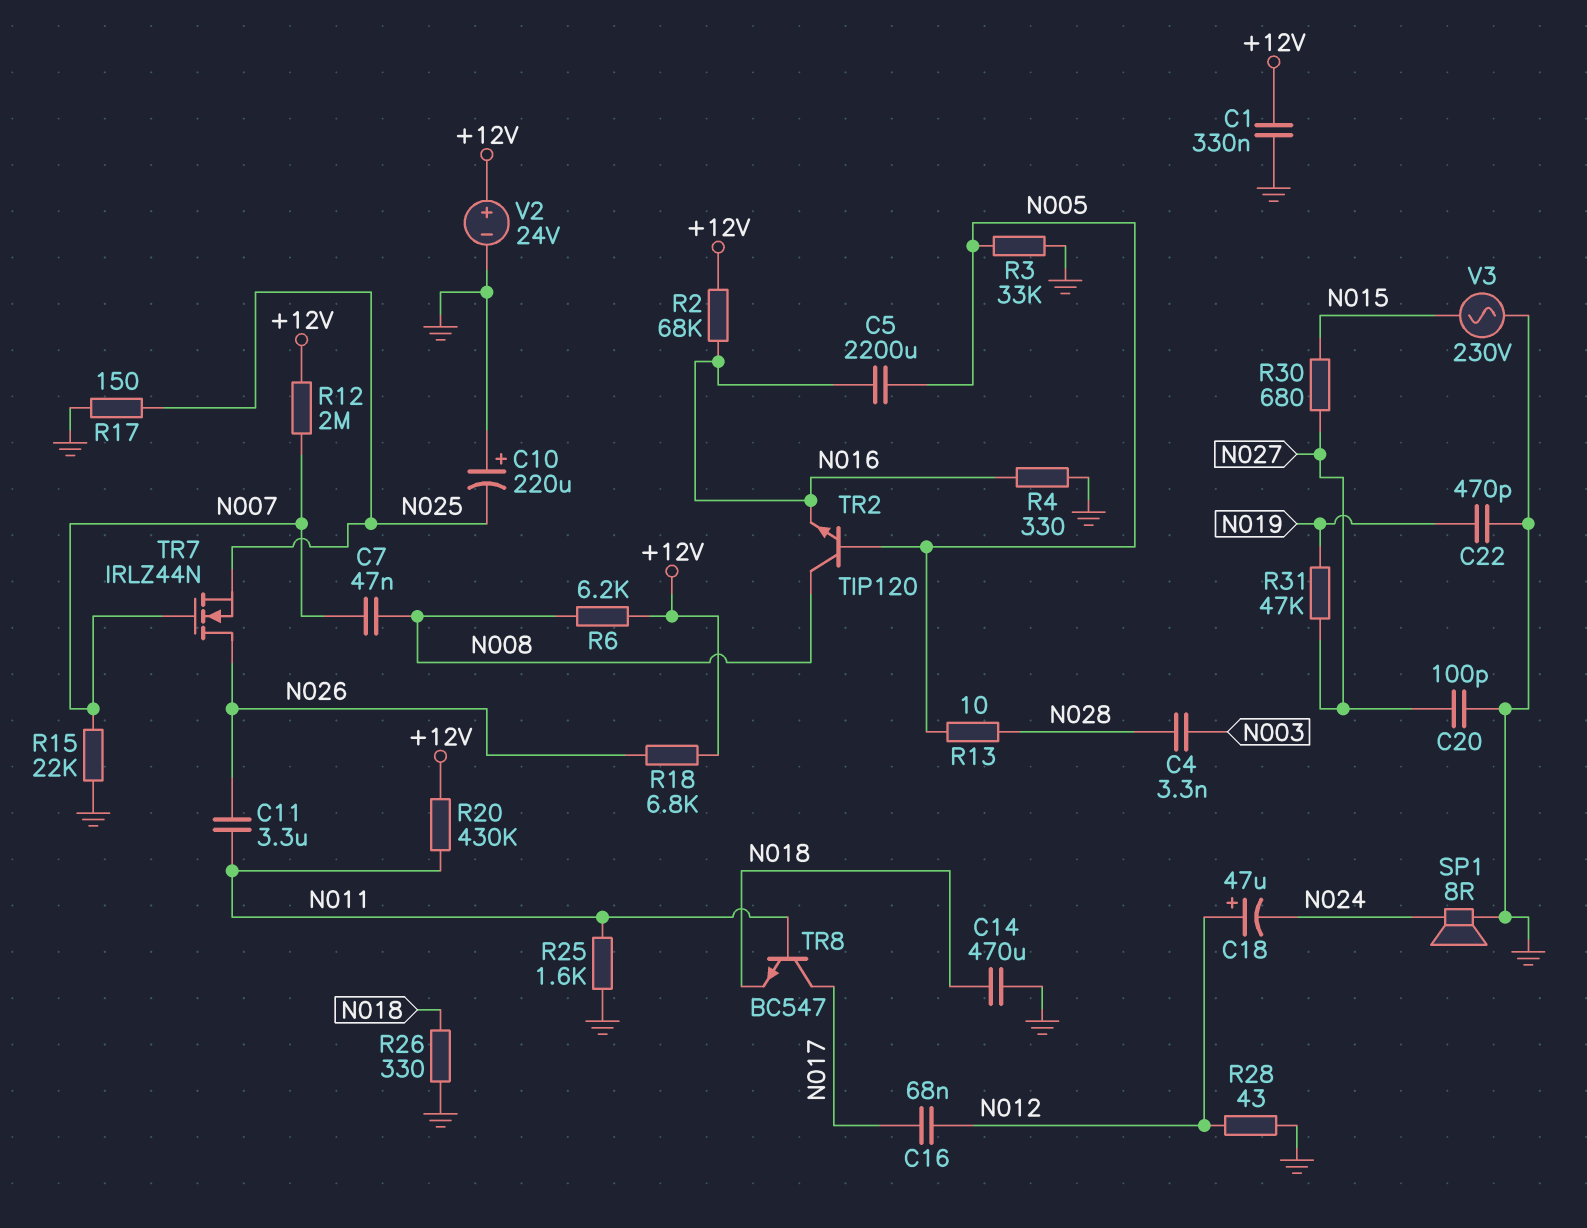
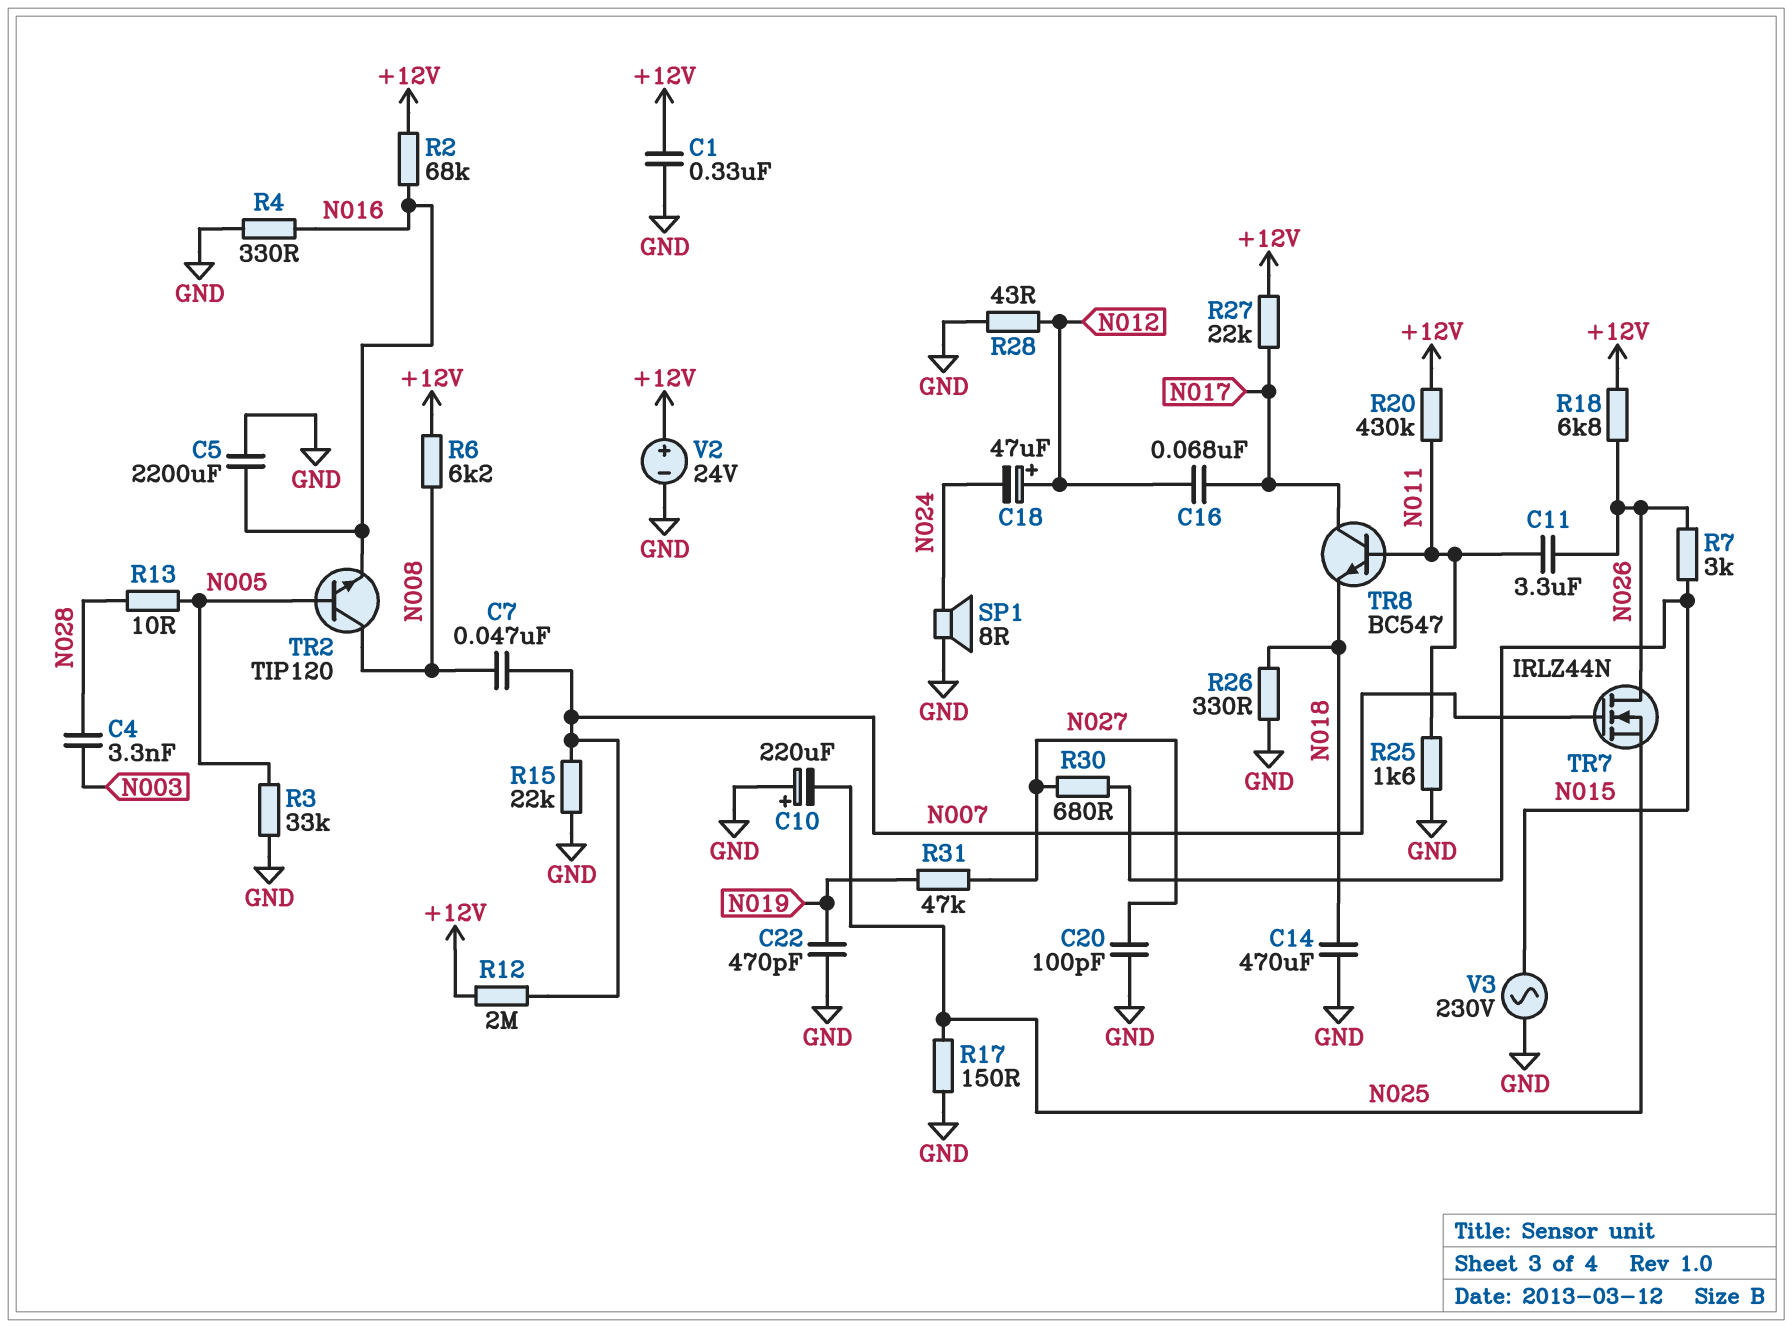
C5: 2200uF (N005, N016) -> 2200uF (GND, N016)
R7: none -> 3k (N015, N026)
R27: none -> 22k (+12V, N017)

